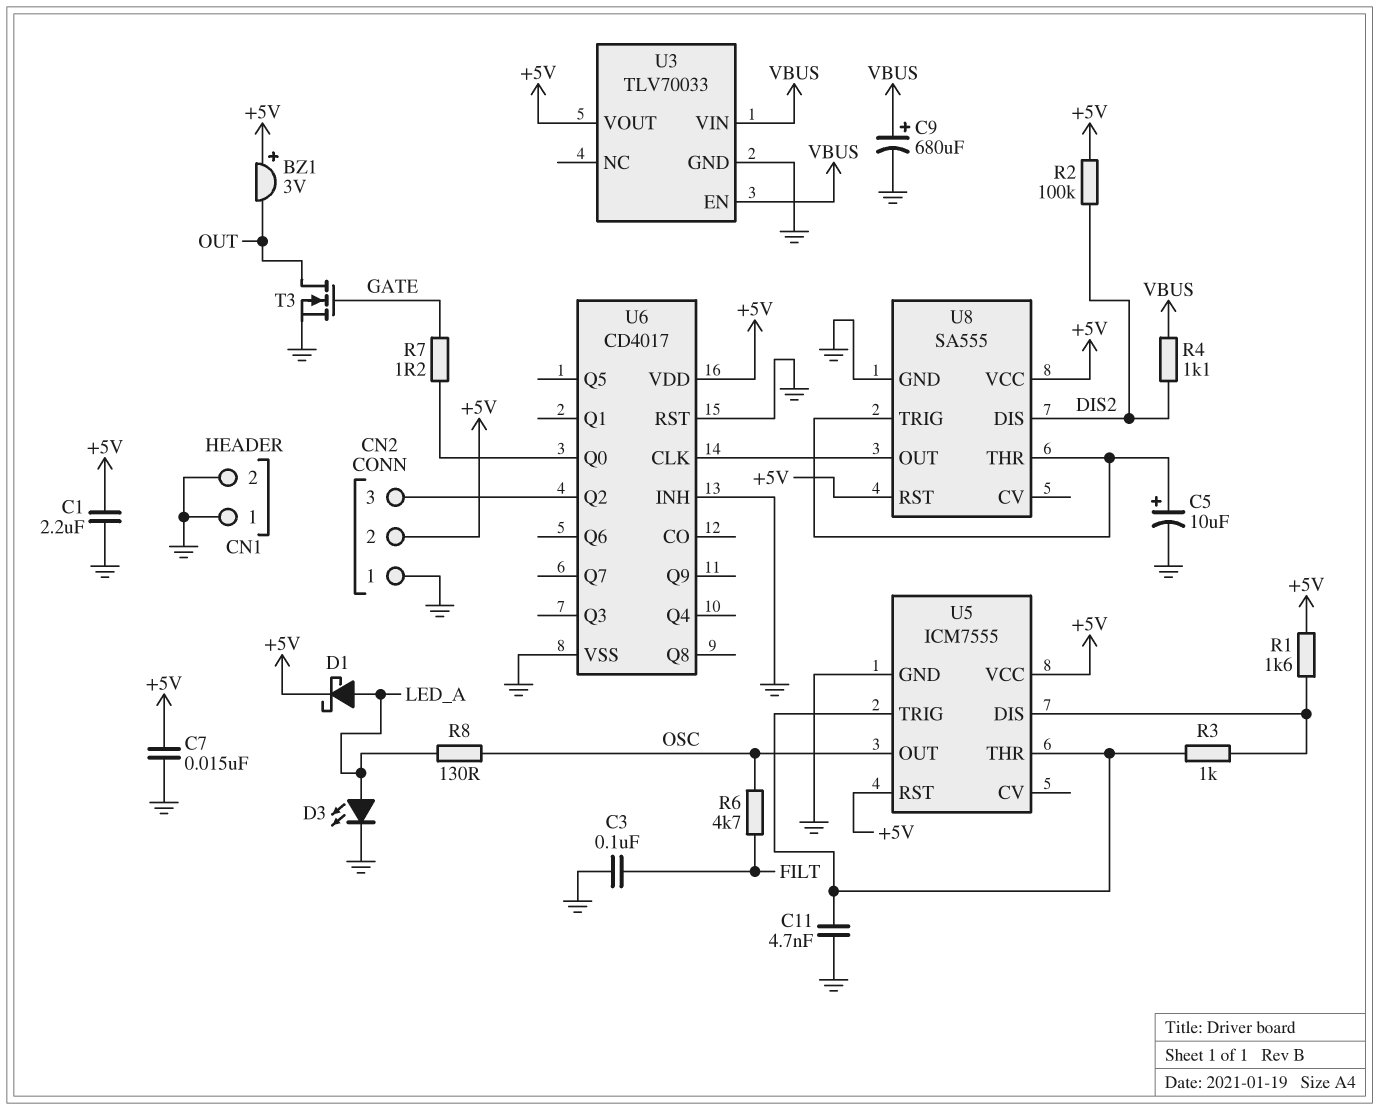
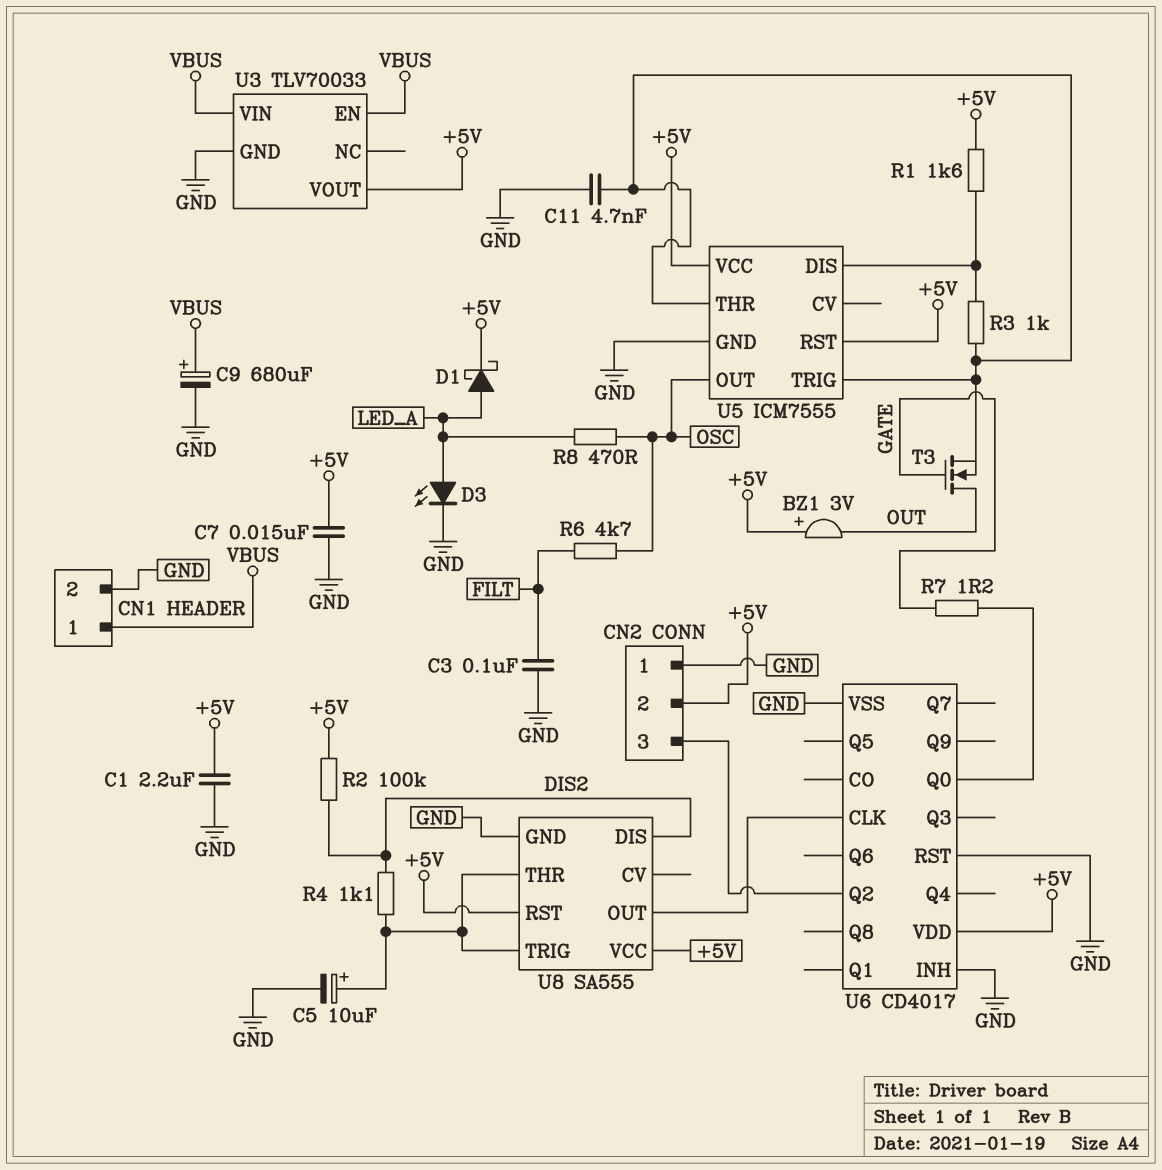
CN1 pin 1: GND -> VBUS
R4: 1.1k (DIS2, VBUS) -> 1.1k (DIS2, U8/THR)
R8: 130 (LED_A, OSC) -> 470 (LED_A, OSC)
T3: NMOS (G GATE, D OUT, S GND) -> NMOS (G GATE, D OUT, S U5/THR)

